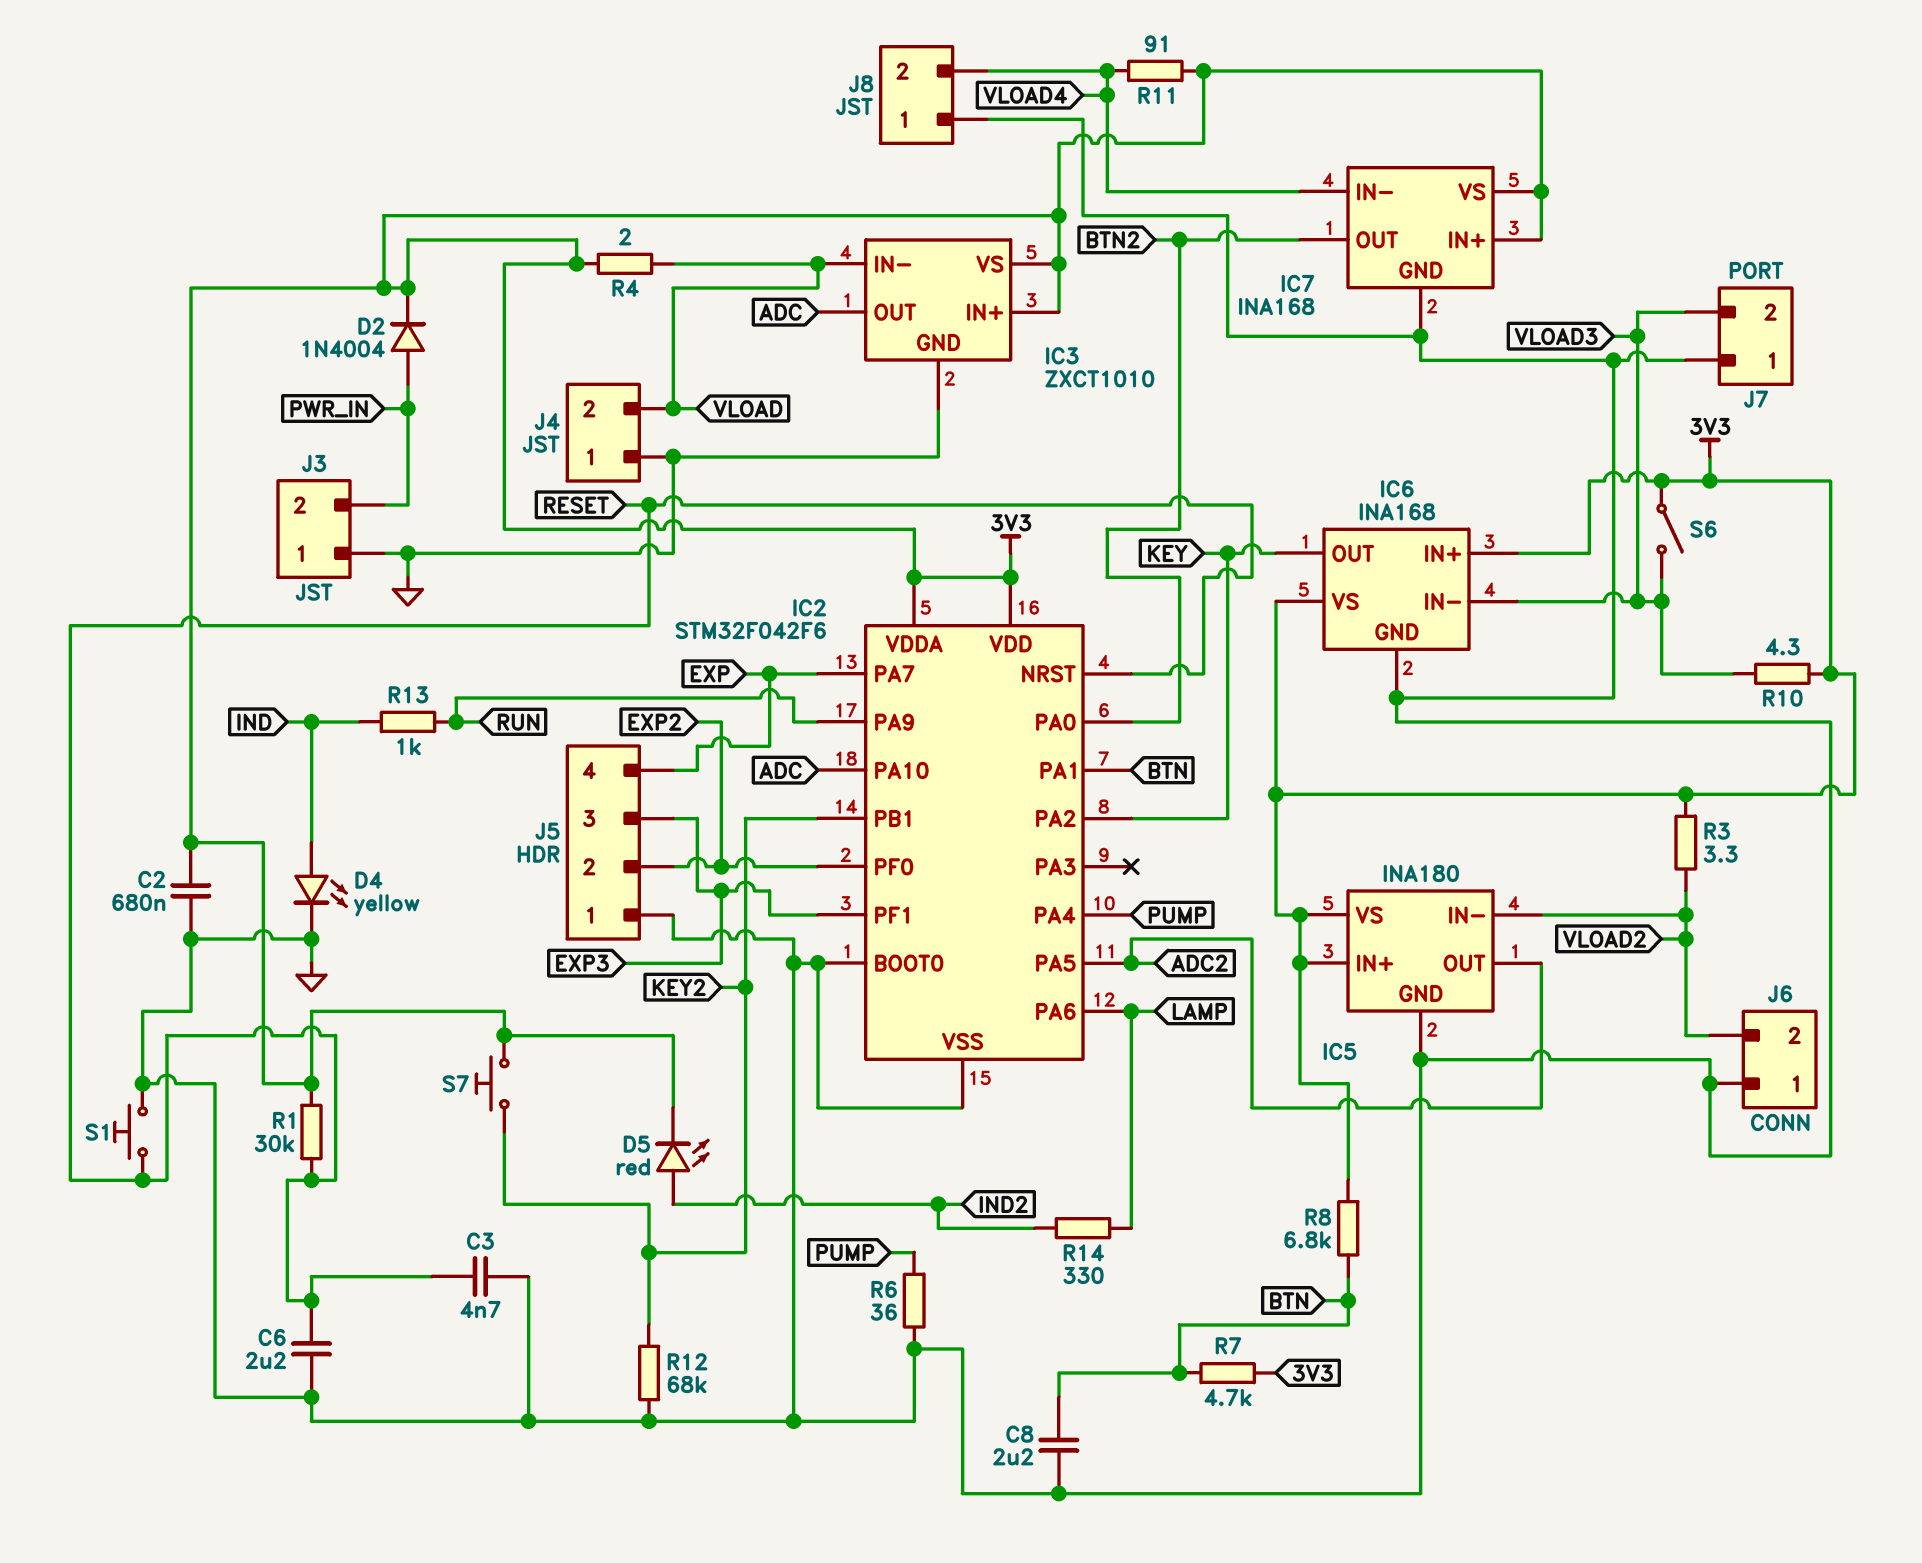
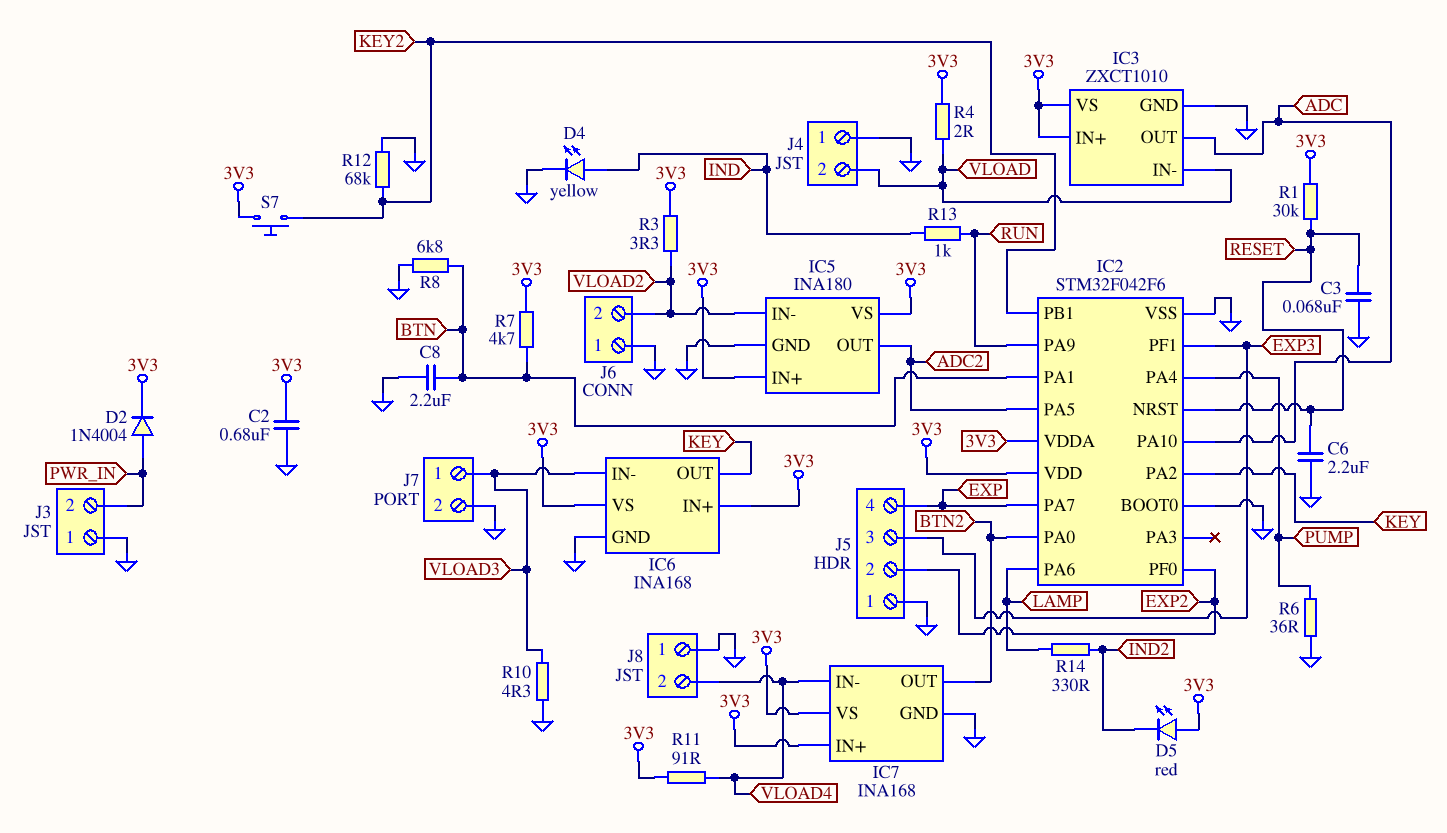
C3: 4.7nF (GND, RESET) -> 68nF (GND, RESET)
D5: LED red (A IND2, K 3V3) -> LED red (A 3V3, K IND2)
J7 pin 1: GND -> VLOAD3
J7 pin 2: VLOAD3 -> GND
R8: 6.8k (3V3, BTN) -> 6.8k (BTN, GND)
R10: 4.3 (3V3, VLOAD3) -> 4.3 (GND, VLOAD3)
S1: button (GND, RESET) -> none
S6: switch (3V3, VLOAD3) -> none

